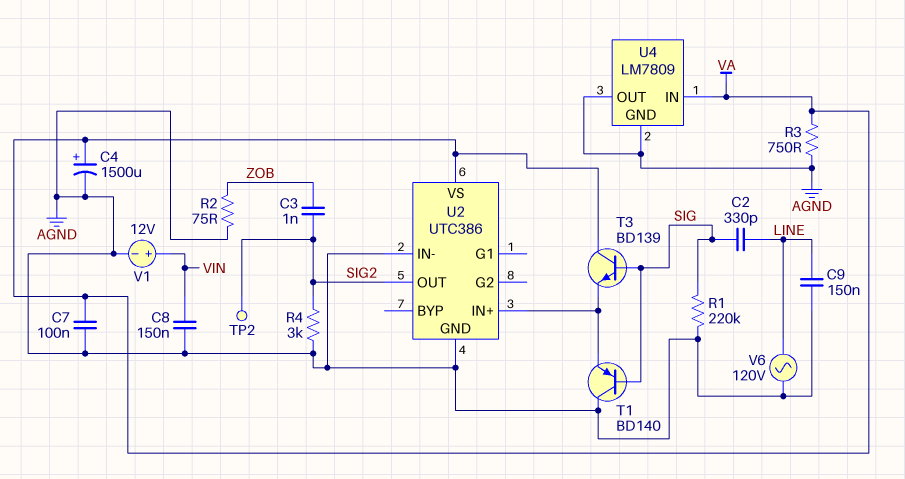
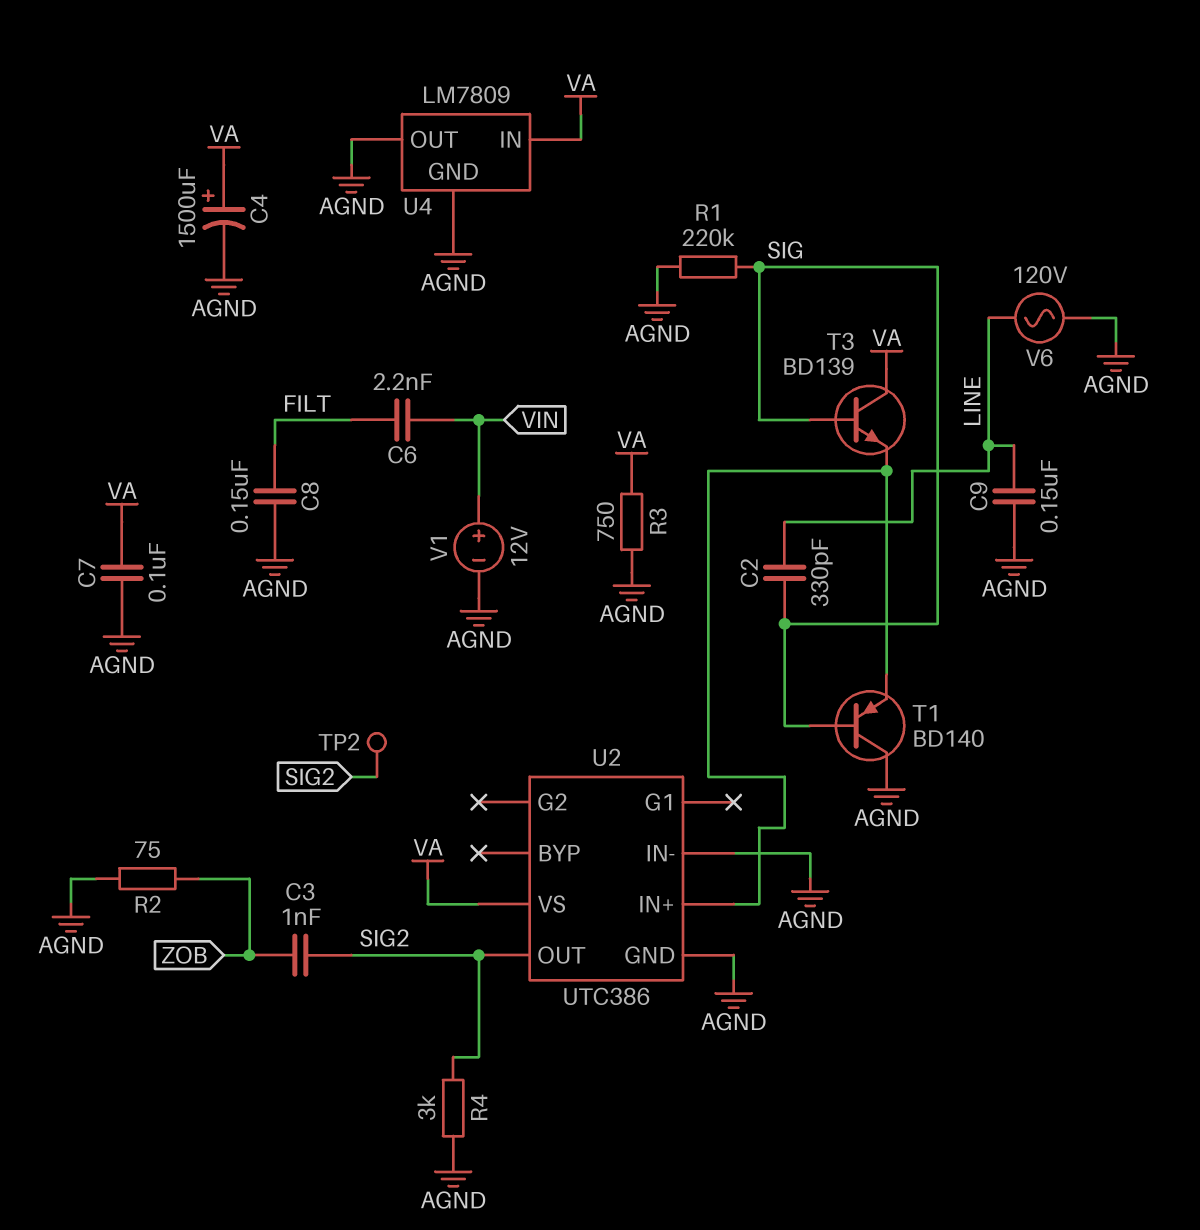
C6: none -> 2.2nF (FILT, VIN)
C8: 150nF (AGND, VIN) -> 150nF (AGND, FILT)

